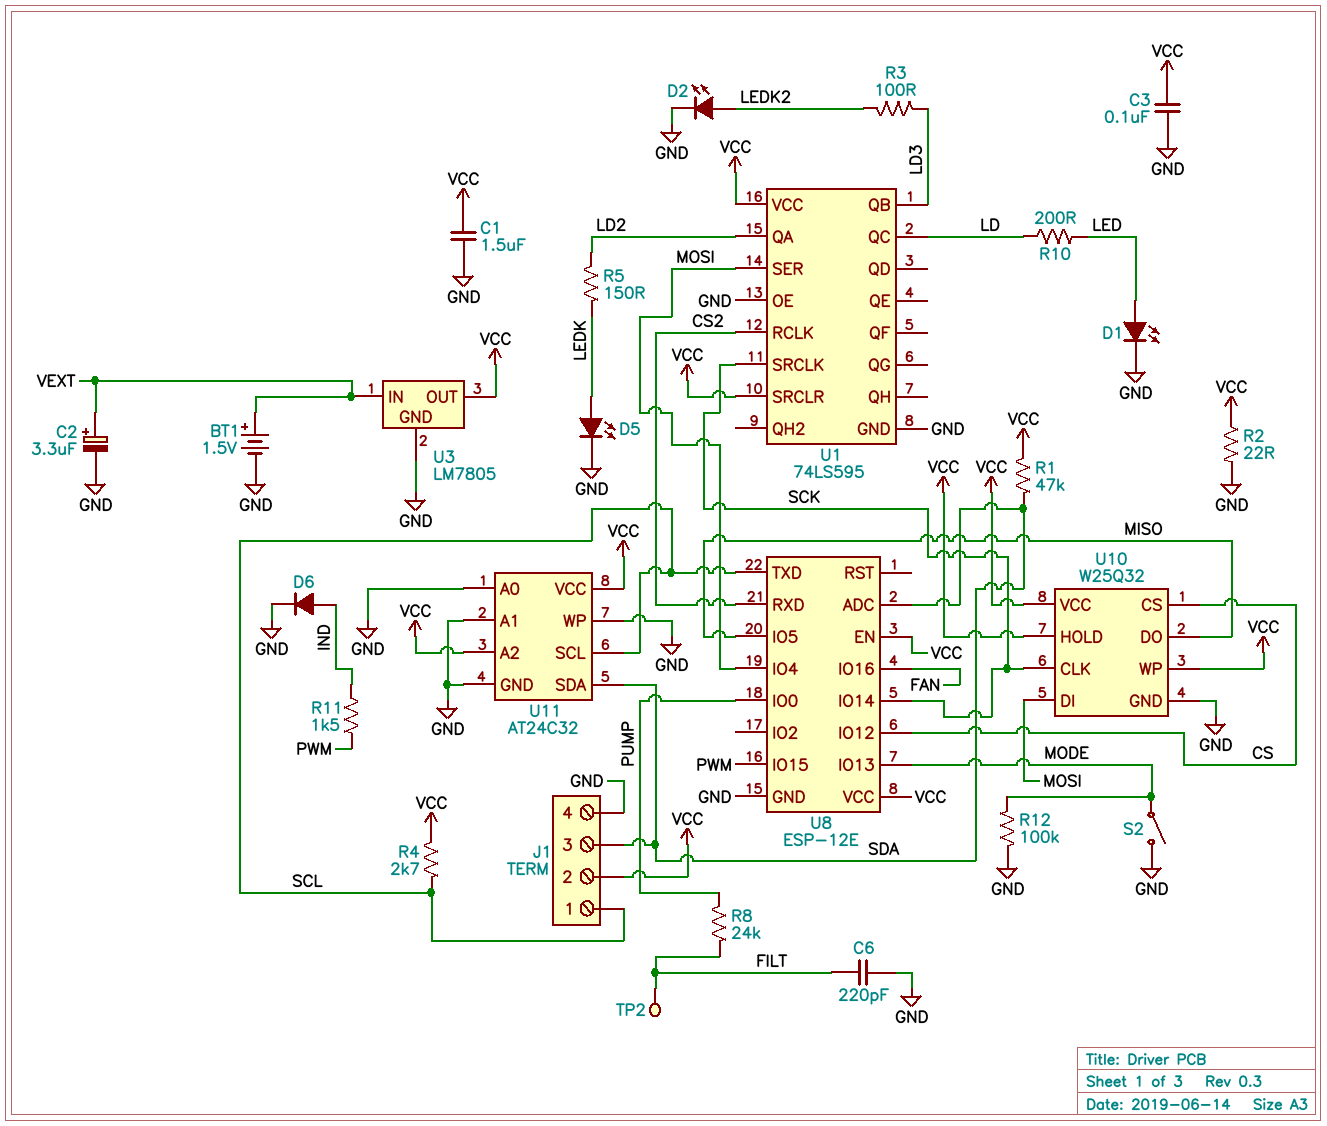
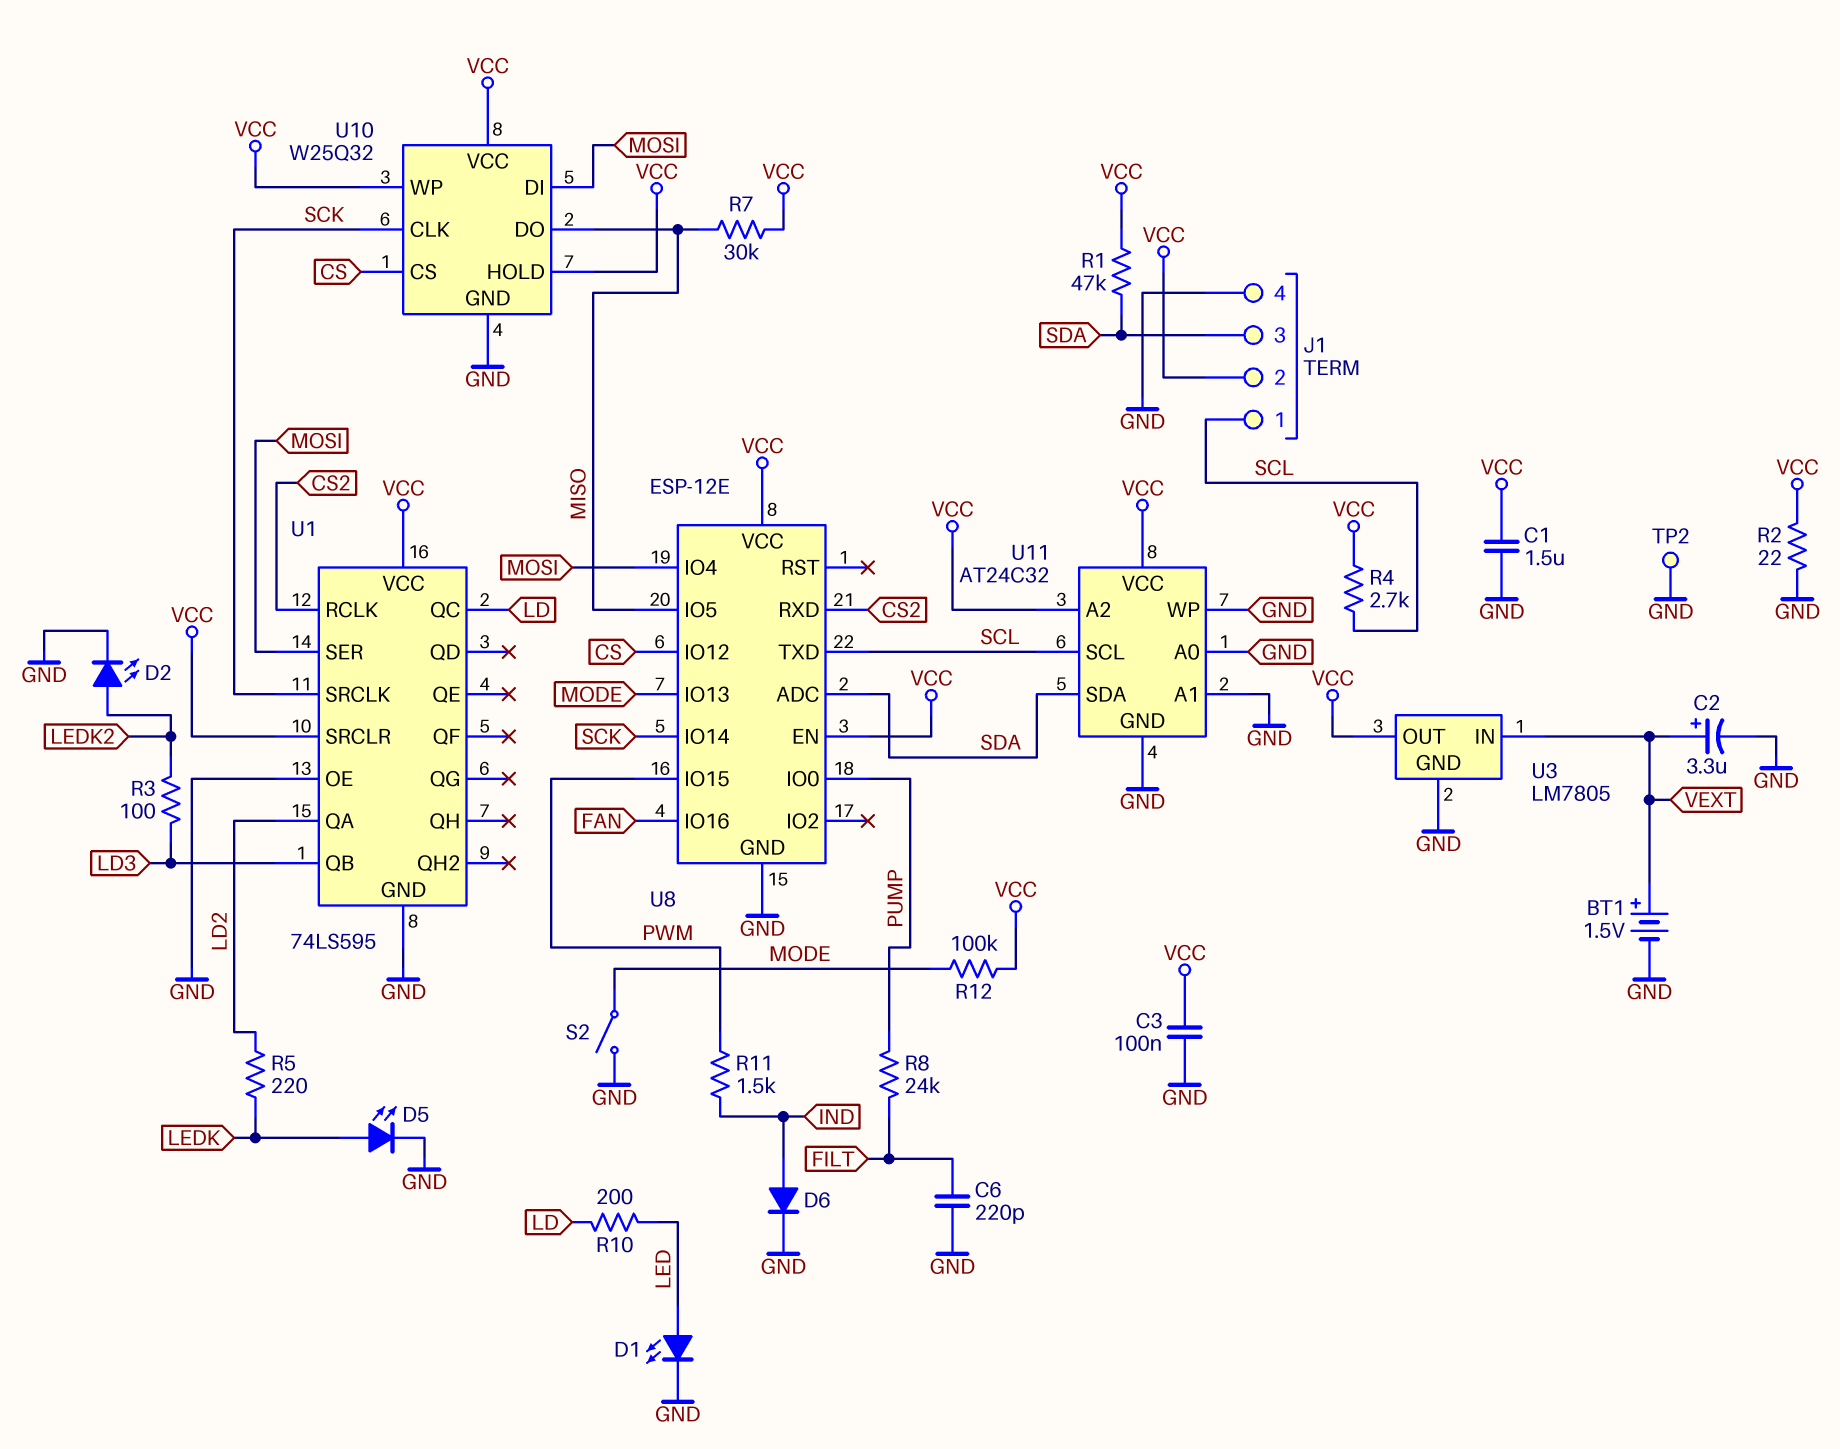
R5: 150 (LD2, LEDK) -> 220 (LD2, LEDK)
R7: none -> 30k (MISO, VCC)
R12: 100k (GND, MODE) -> 100k (MODE, VCC)
TP2: test point (FILT) -> test point (GND)

